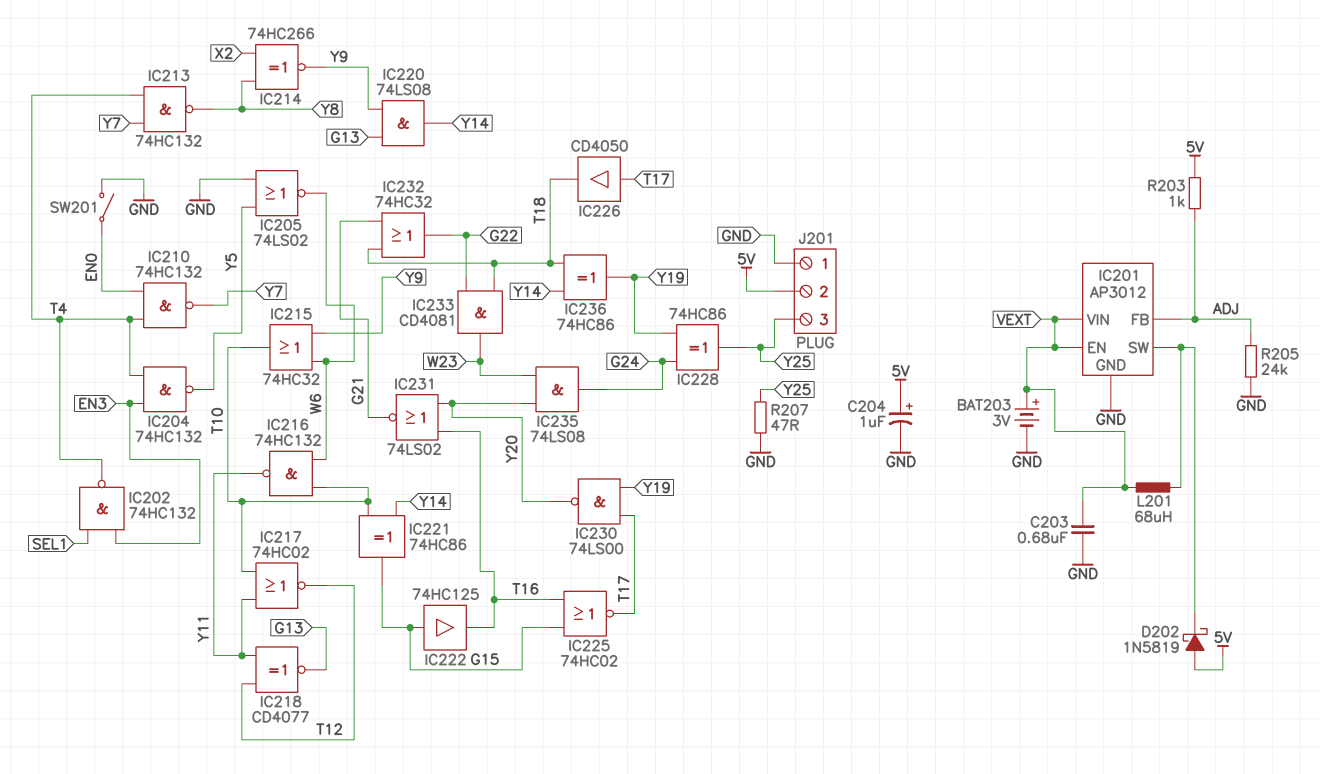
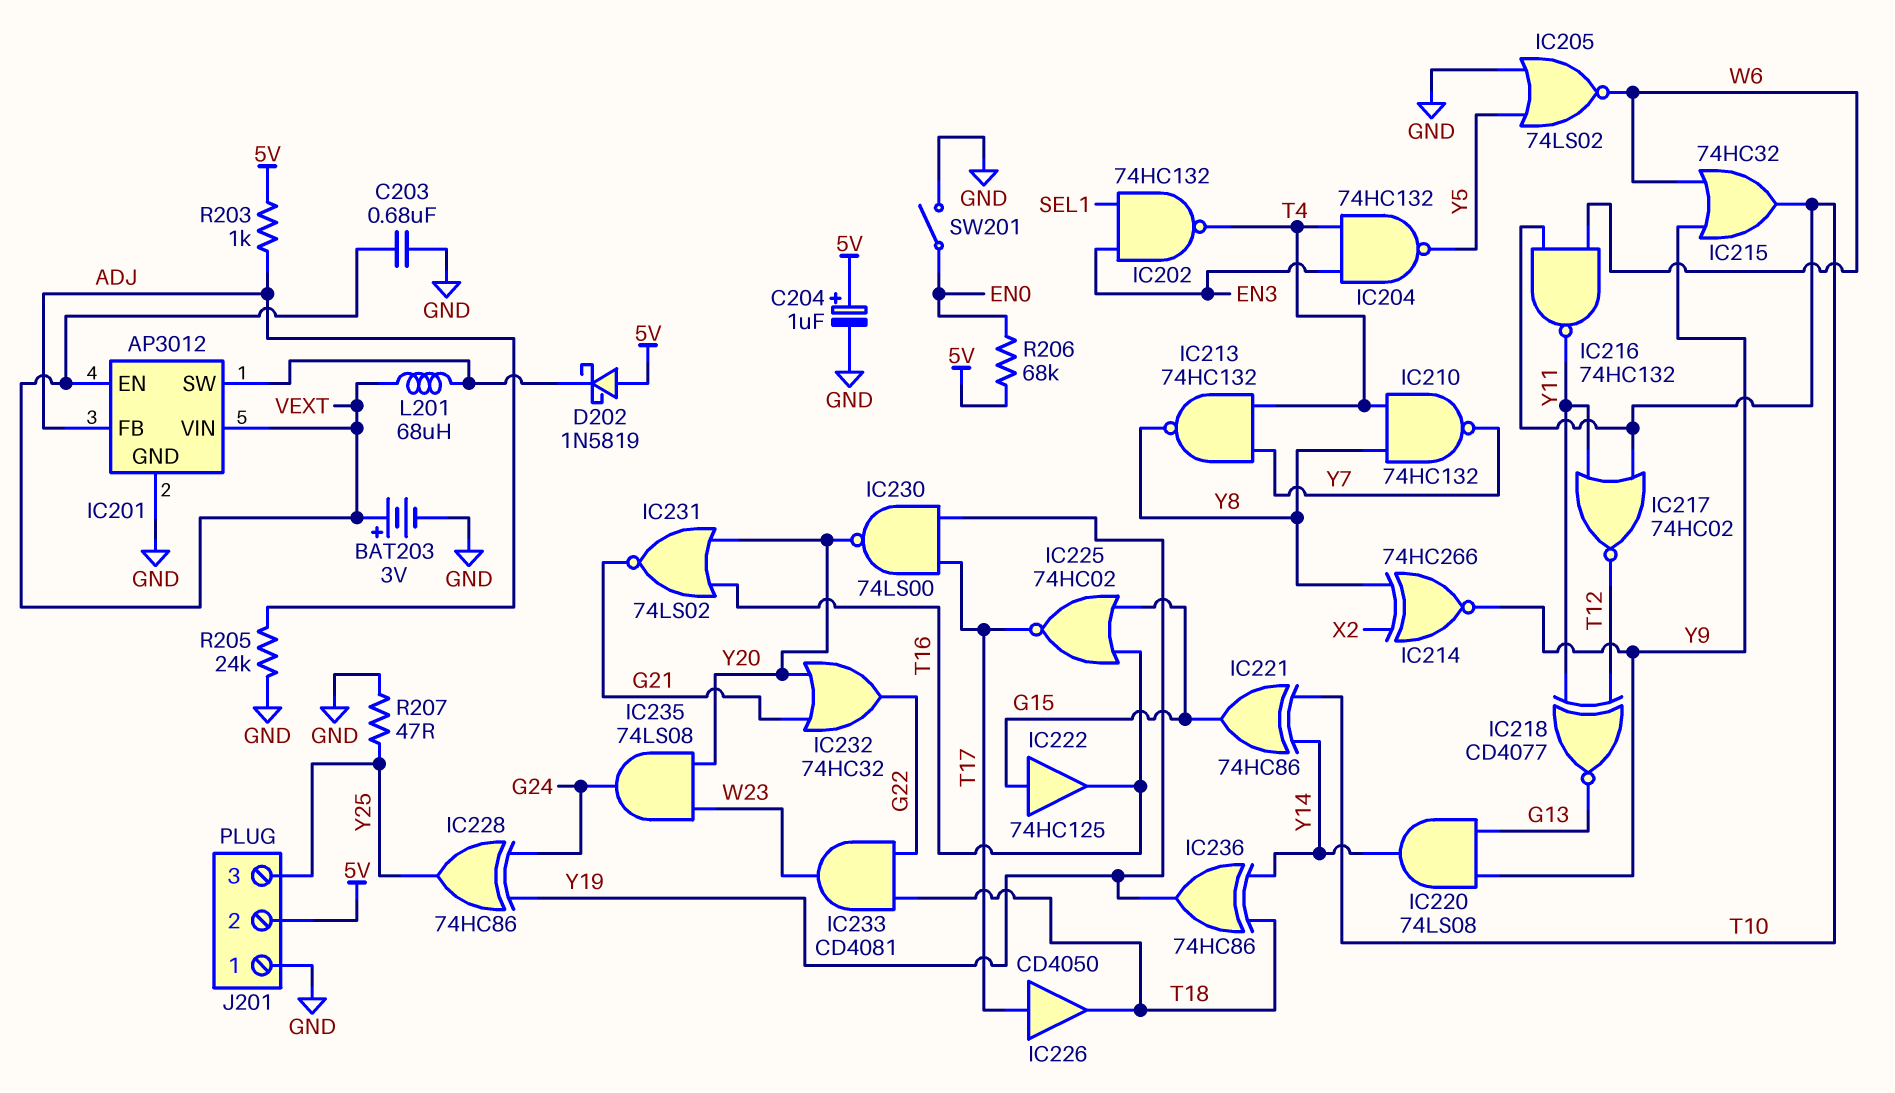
IC210: NAND 74HC132 (in EN0, in T4, out Y7) -> NAND 74HC132 (in T4, in Y8, out Y7)
IC232: OR 74HC32 (in G21, in T18, out G22) -> OR 74HC32 (in G21, in Y20, out G22)
R206: none -> 68k (5V, EN0)

